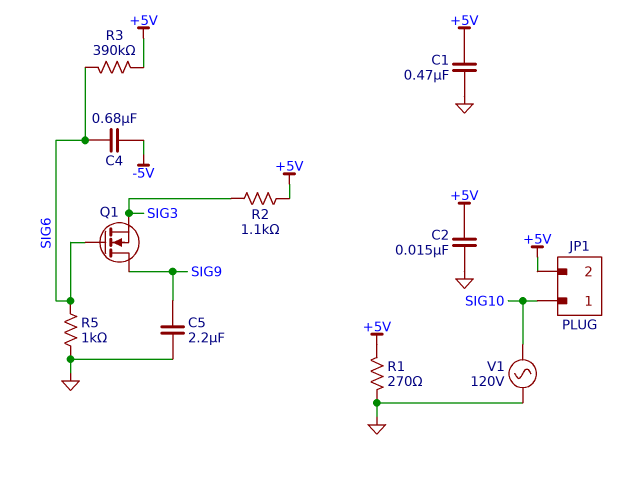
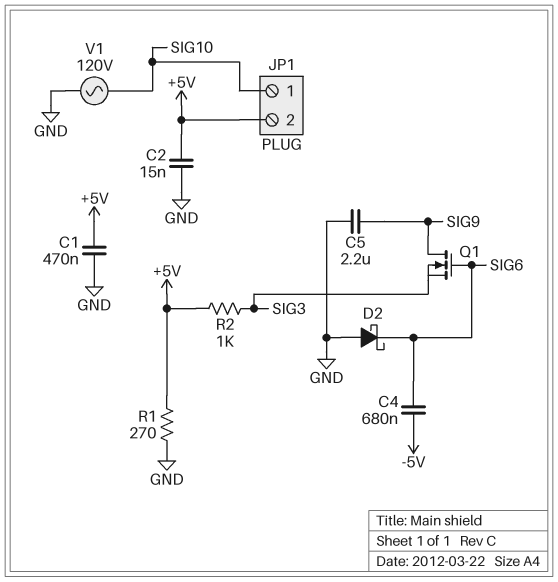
D2: none -> schottky (A GND, K SIG6)
R2: 1.1k (+5V, SIG3) -> 1k (+5V, SIG3)
R3: 390k (+5V, SIG6) -> none
R5: 1k (GND, SIG6) -> none

